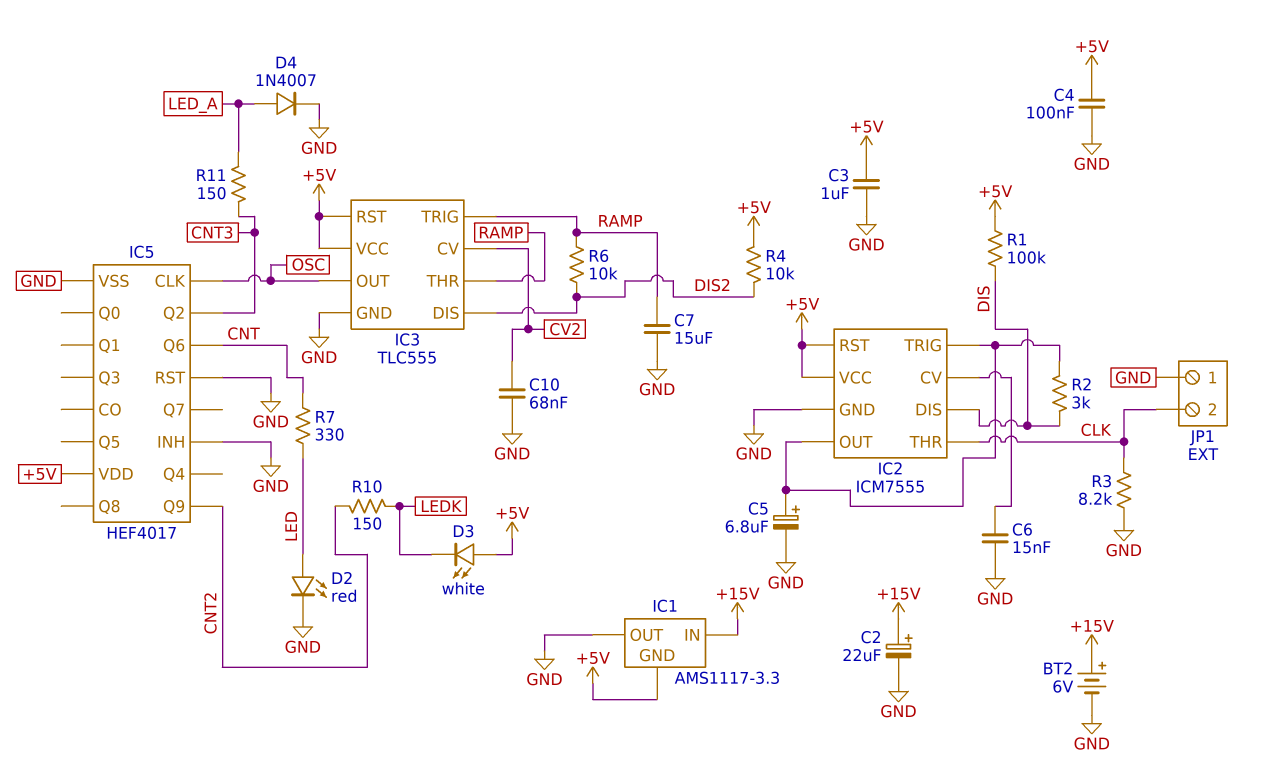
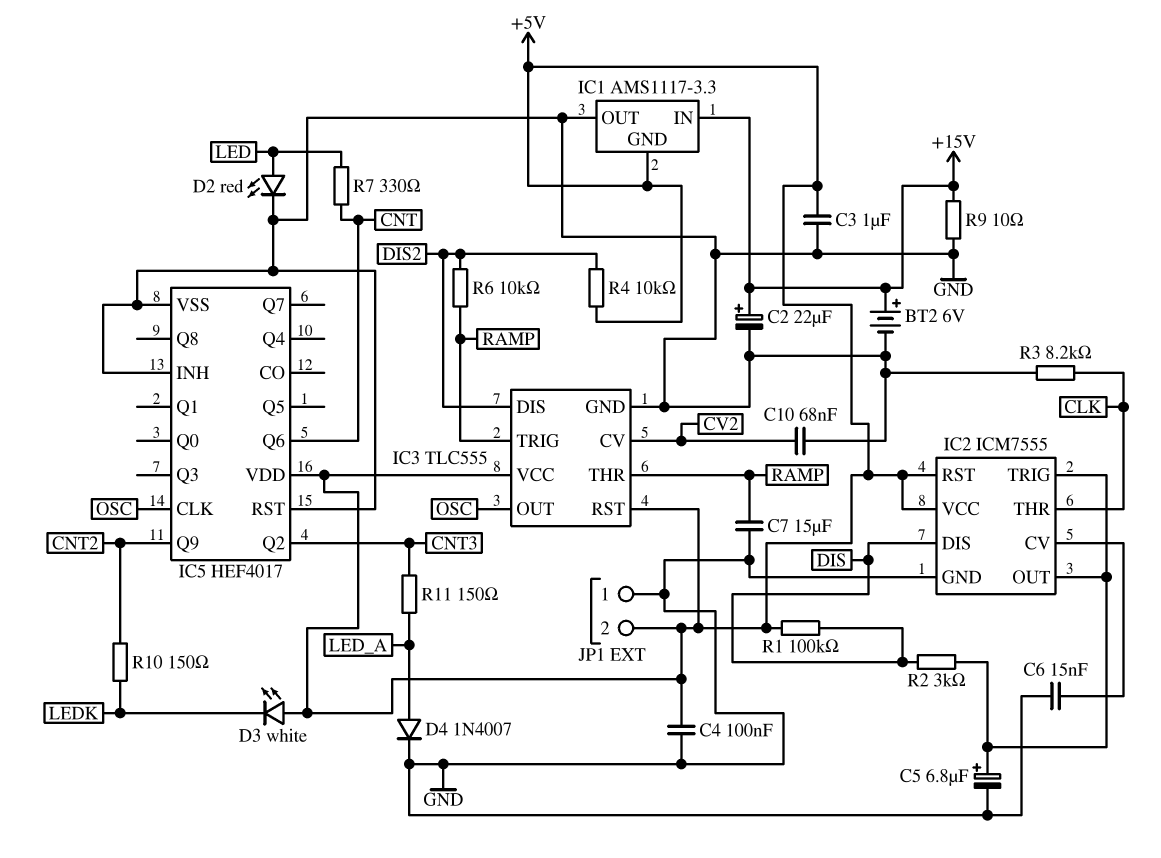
JP1 pin 2: CLK -> +5V
R9: none -> 10 (+15V, GND)

